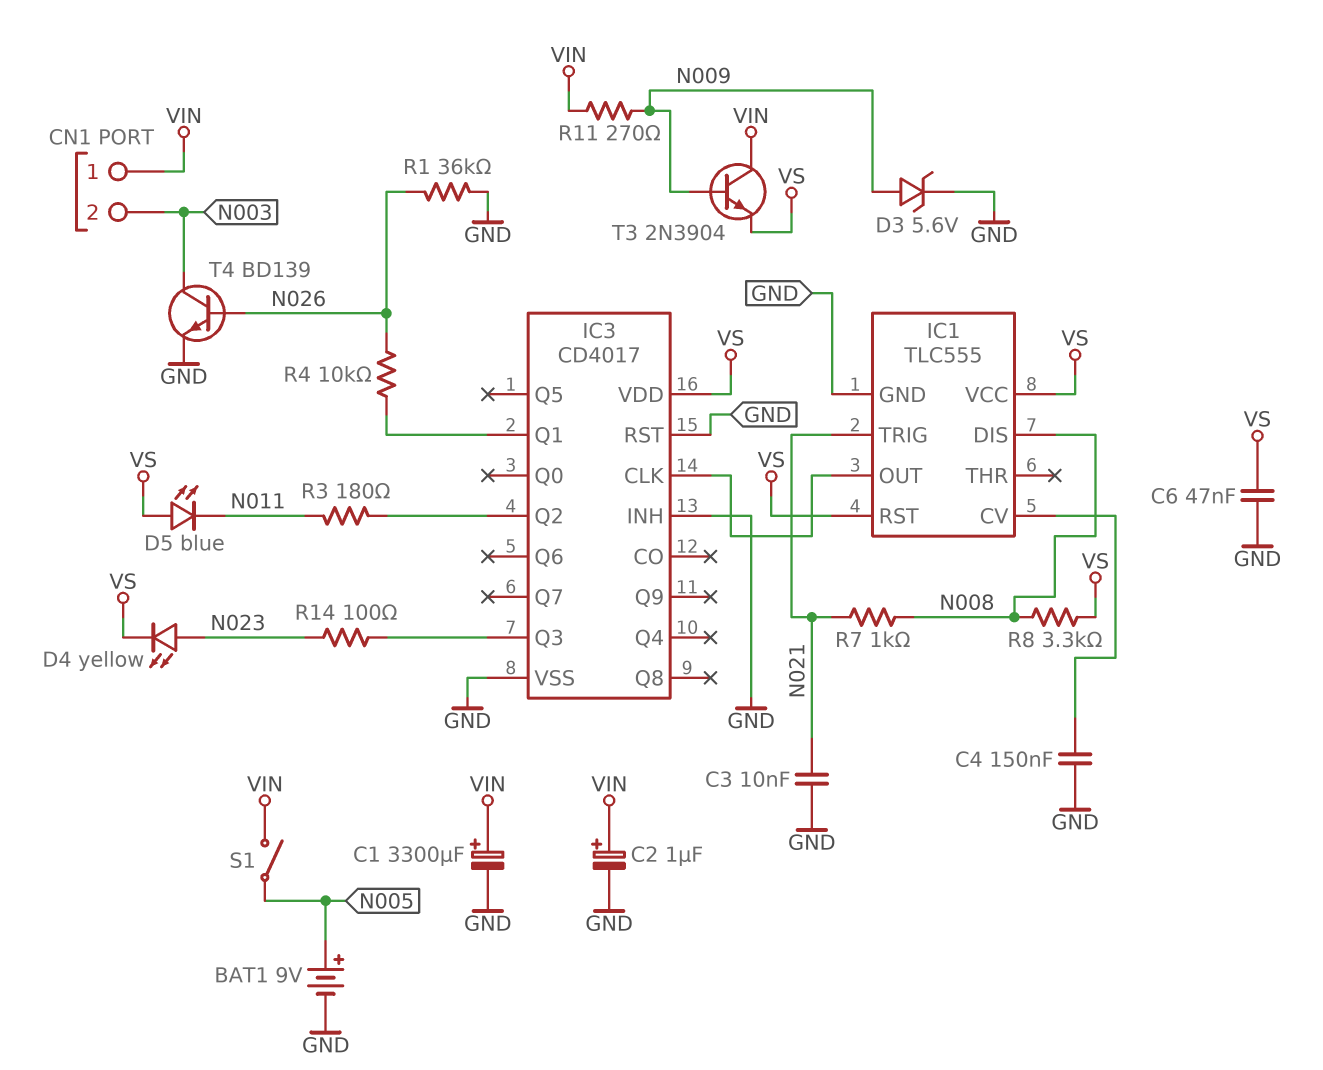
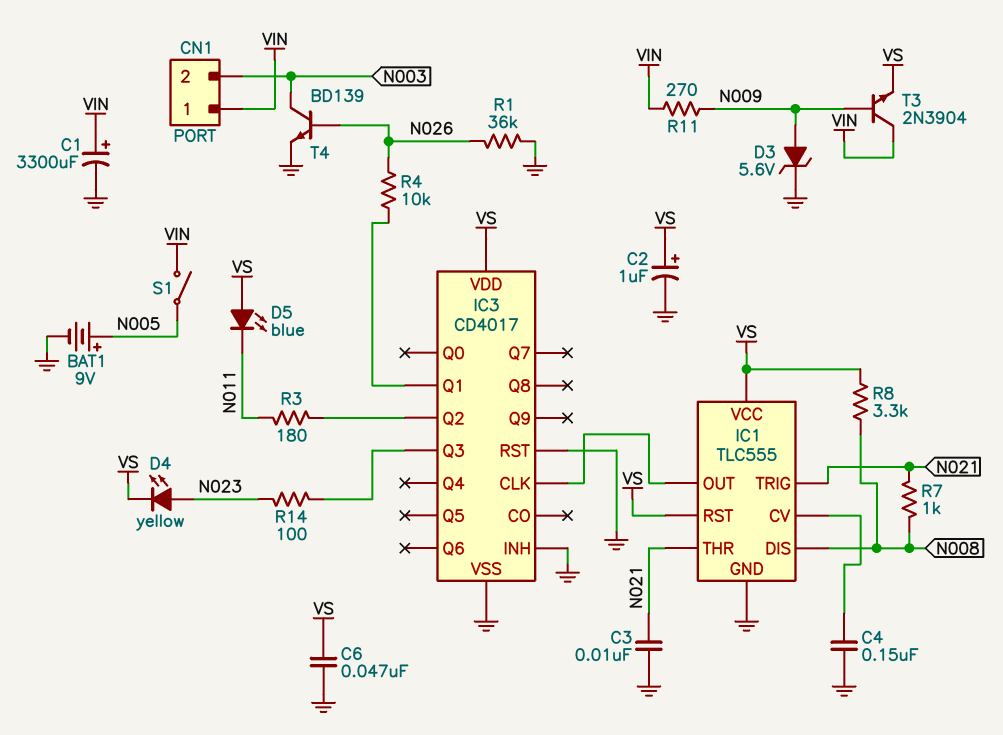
C2: 1uF (plus VIN, minus GND) -> 1uF (plus VS, minus GND)
IC1 pin THR: none -> N021

